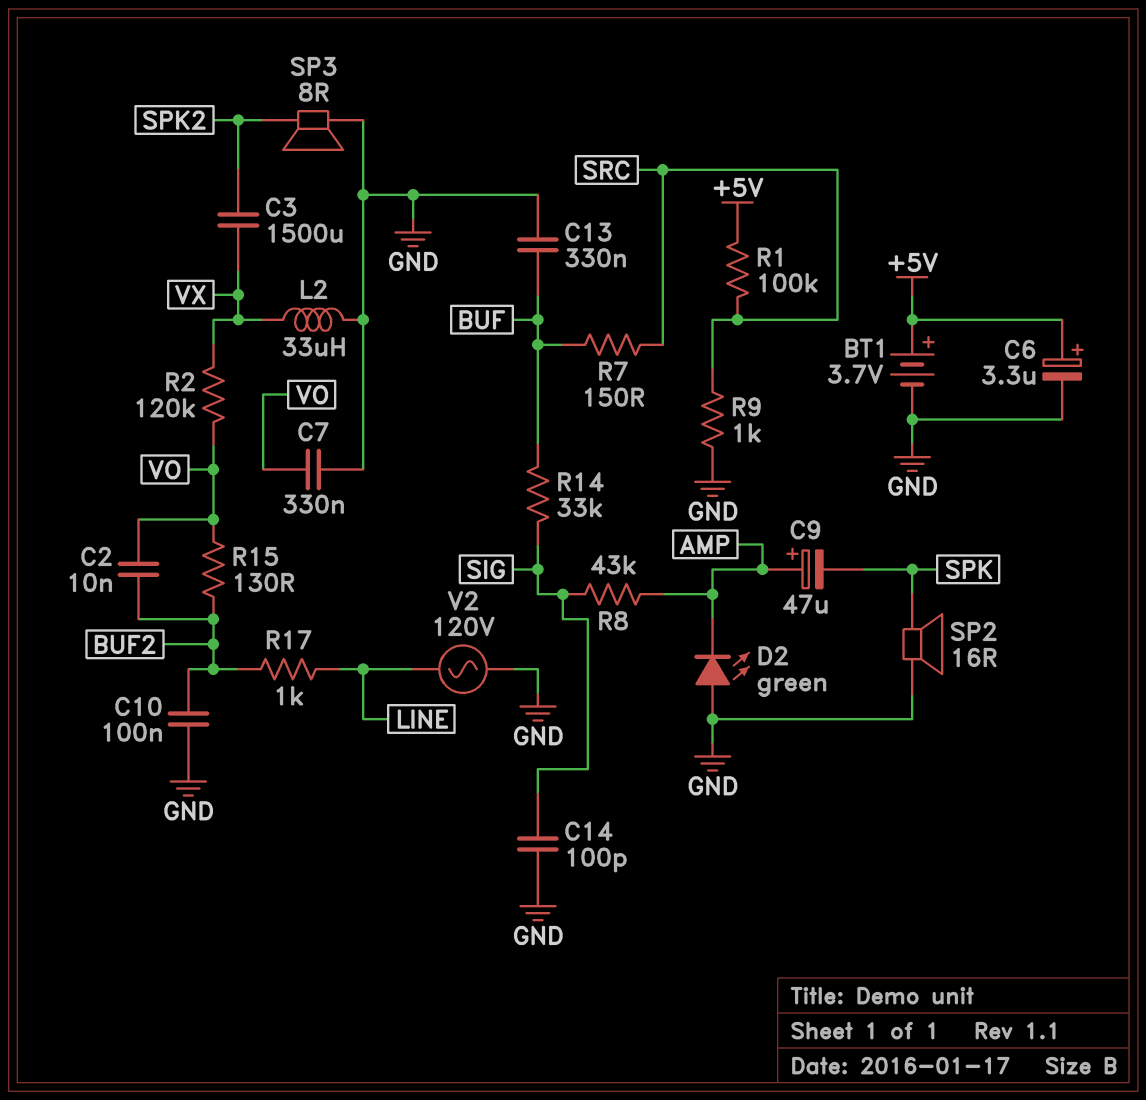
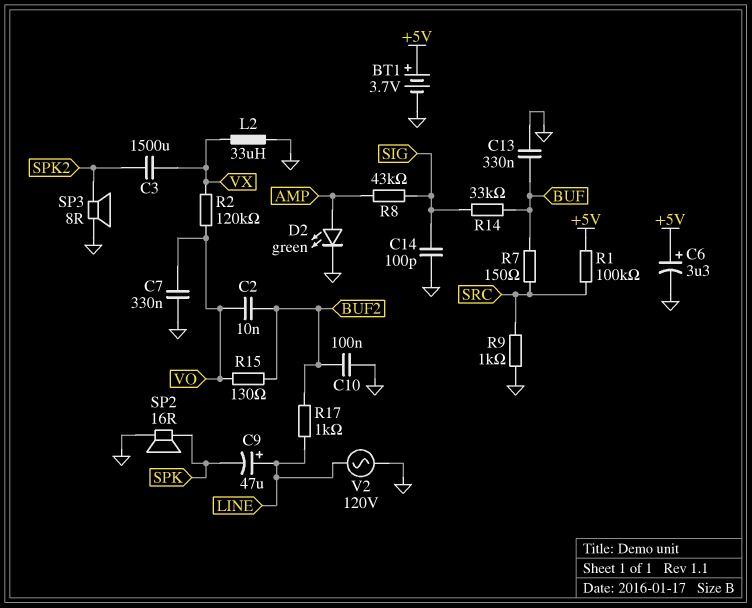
C9: 47uF (plus AMP, minus SPK) -> 47uF (plus LINE, minus SPK)
D2: LED green (A GND, K AMP) -> LED green (A AMP, K GND)

